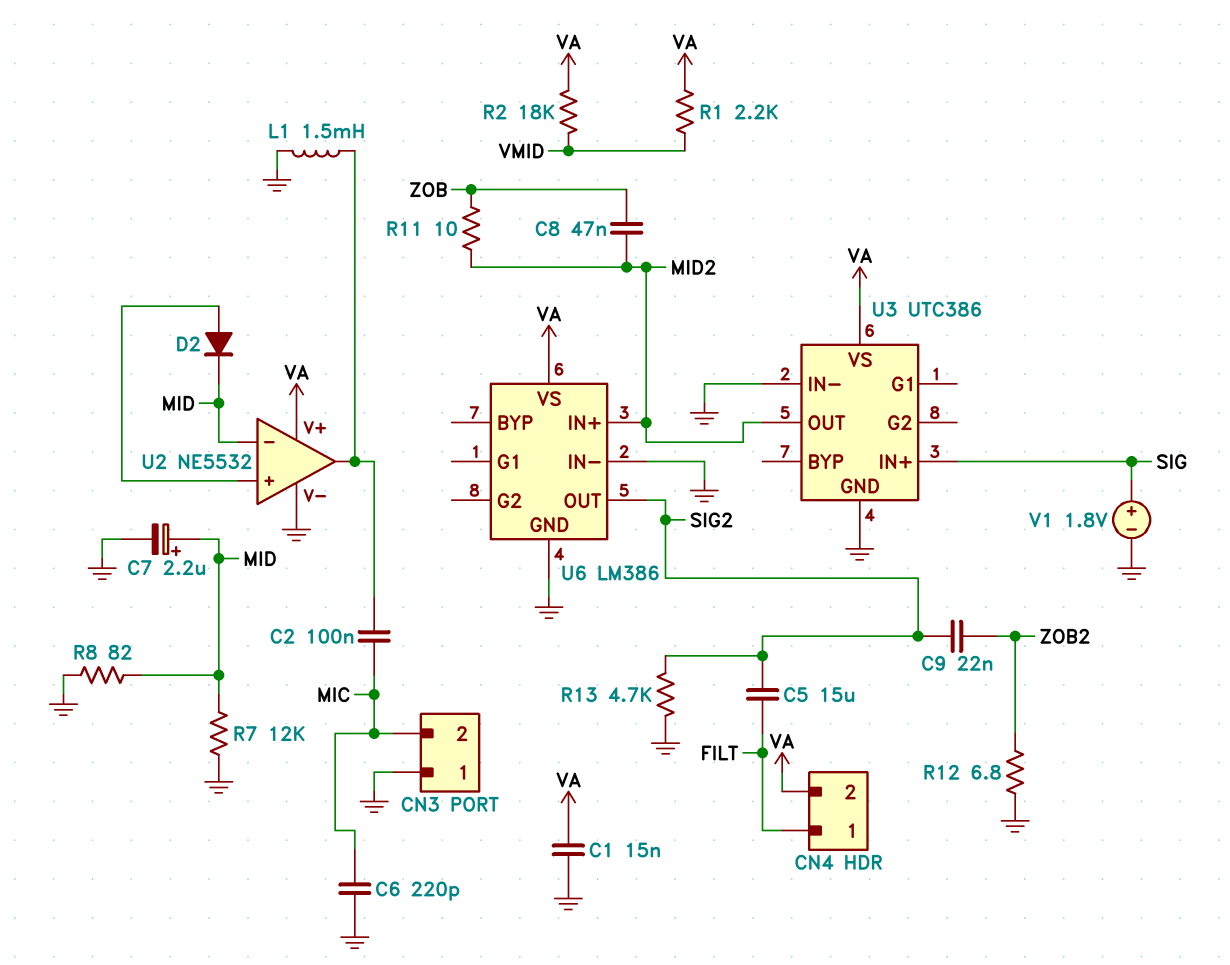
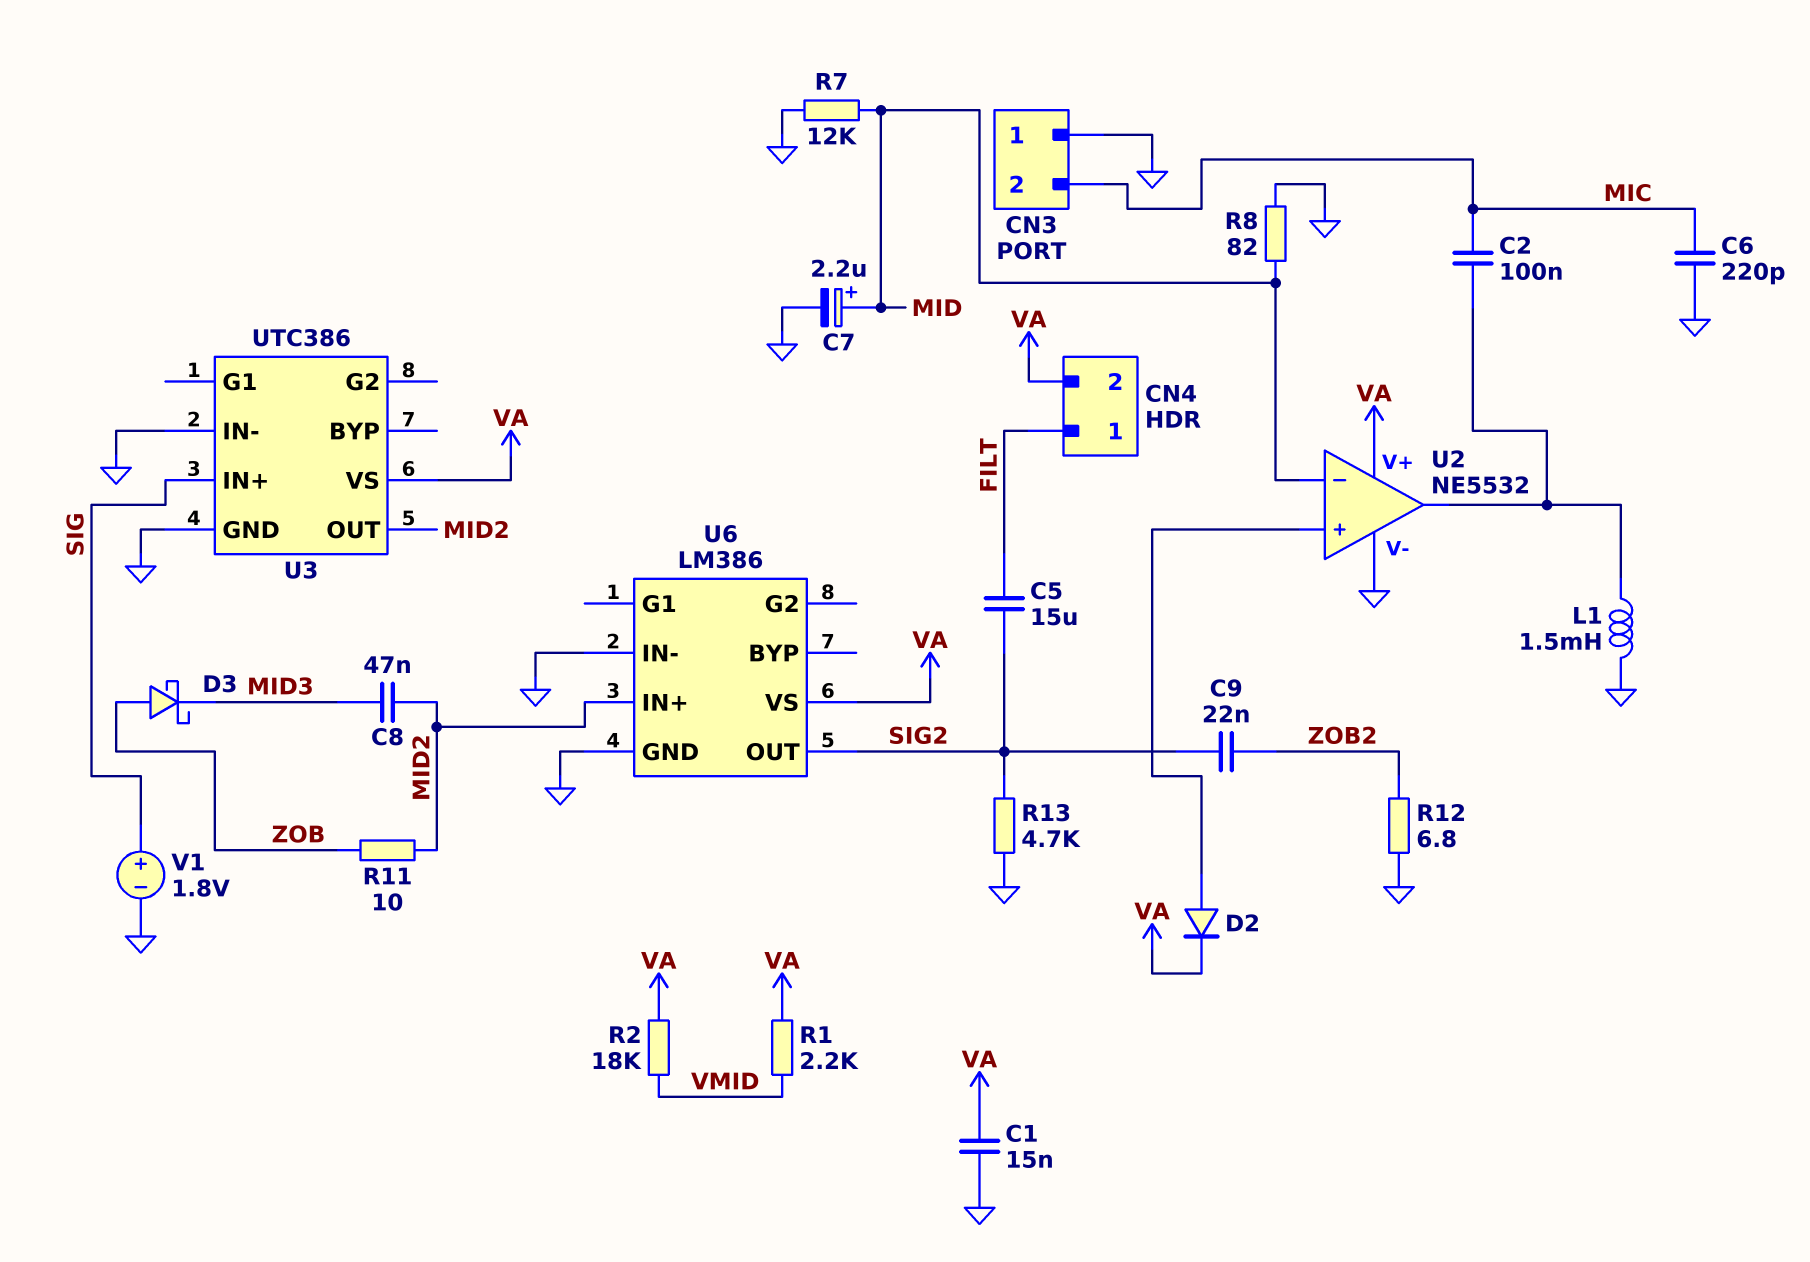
C8: 47nF (MID2, ZOB) -> 47nF (MID2, MID3)
D2: diode (A U2/in+, K MID) -> diode (A U2/in+, K VA)
D3: none -> schottky (A ZOB, K MID3)

